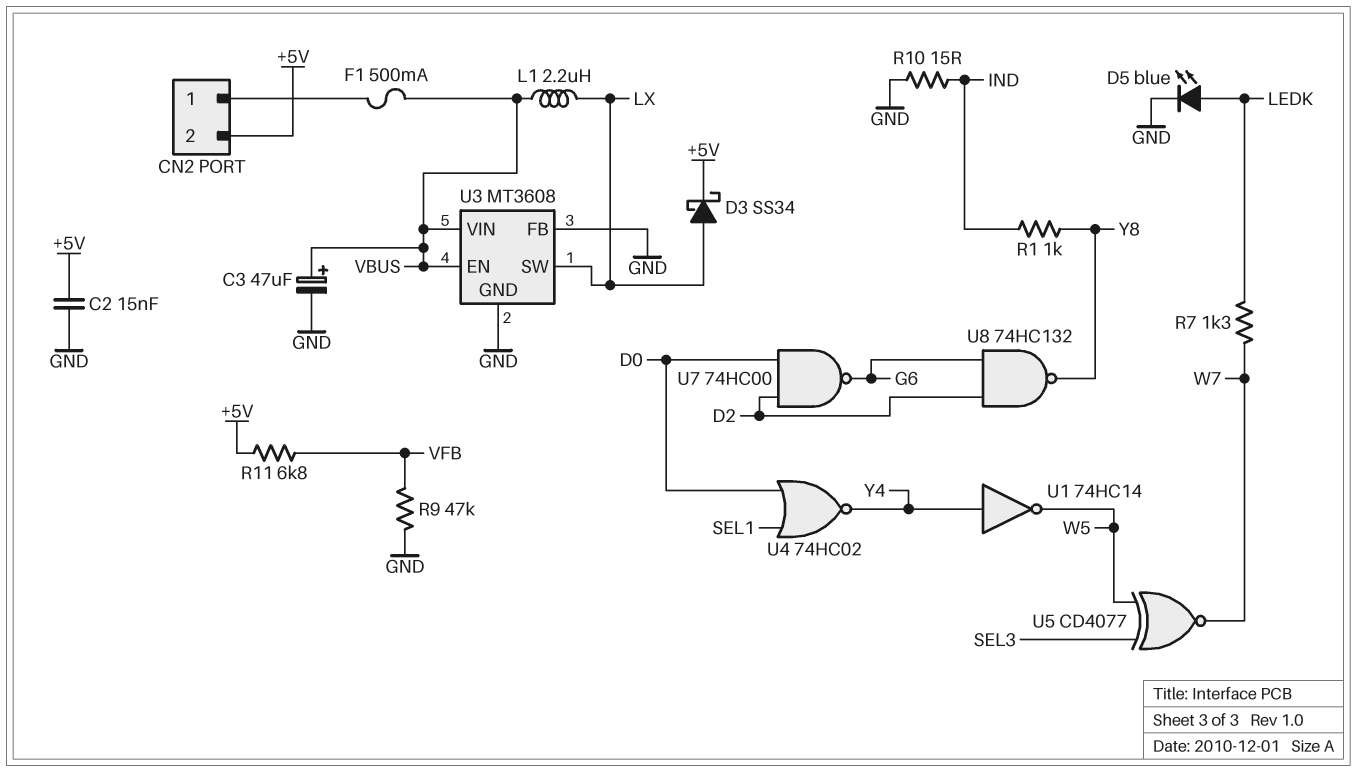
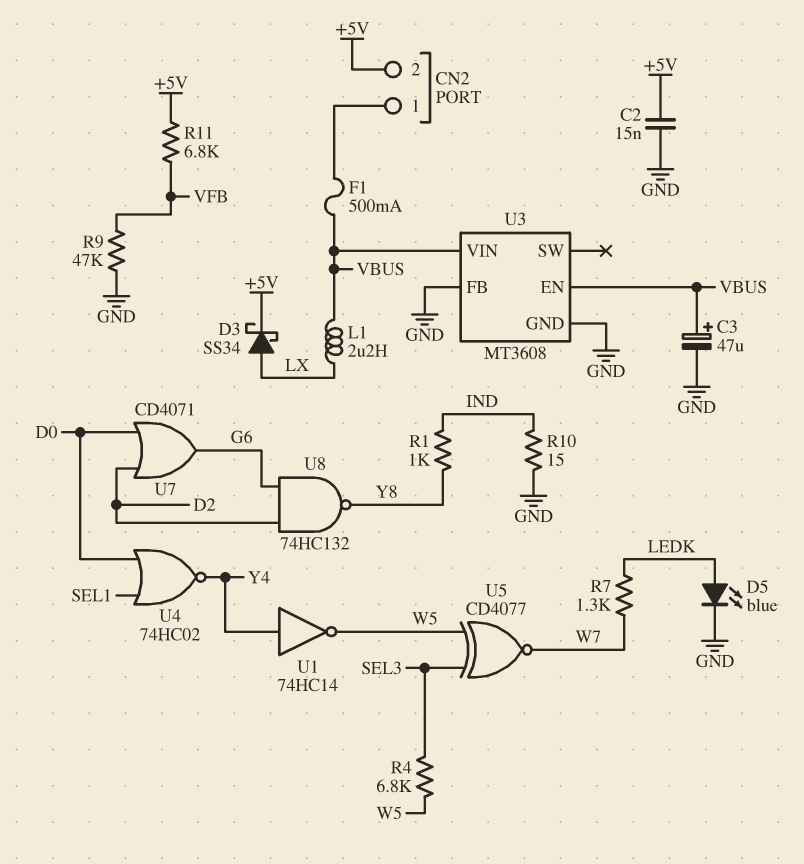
R4: none -> 6.8k (SEL3, W5)
U3 pin SW: LX -> none
U7: NAND 74HC00 (in D0, in D2, out G6) -> OR CD4071 (in D0, in D2, out G6)

